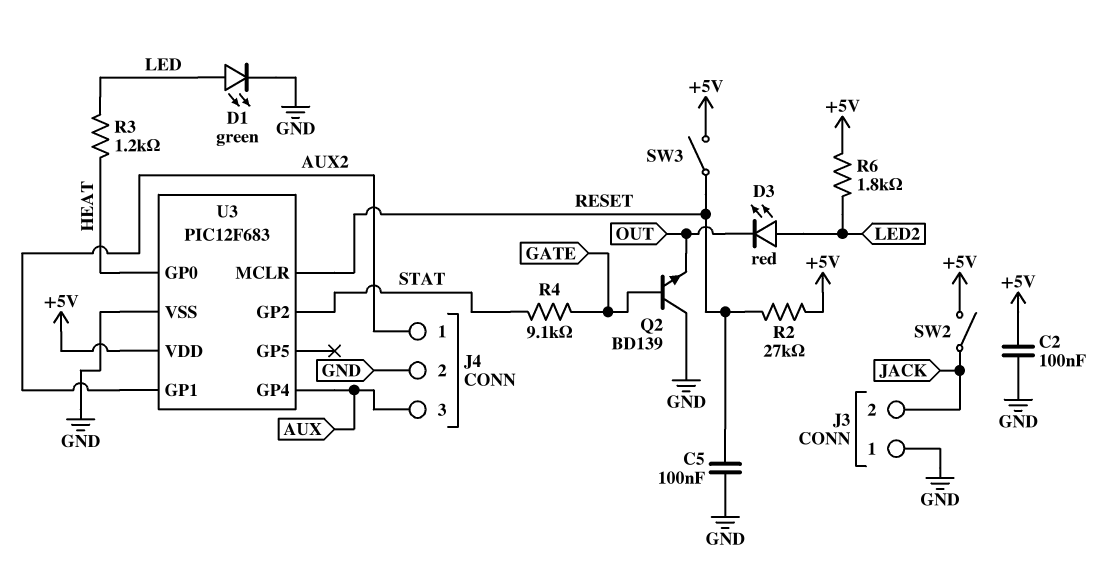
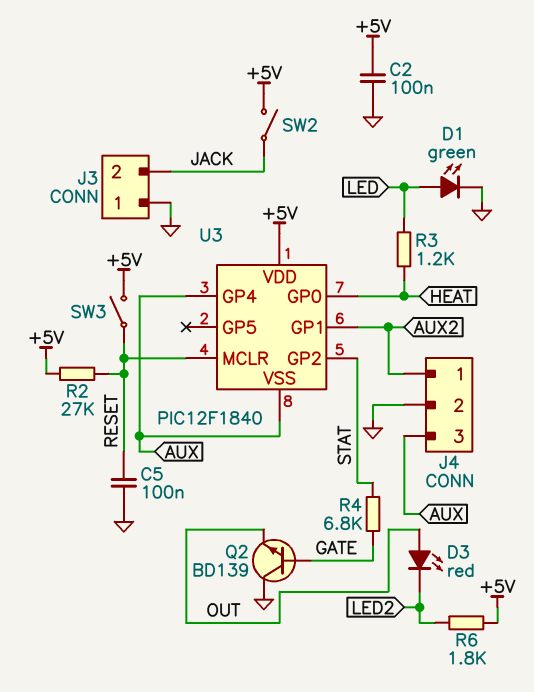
D3: LED red (A LED2, K OUT) -> LED red (A OUT, K LED2)
R4: 9.1k (GATE, STAT) -> 6.8k (GATE, STAT)
U3: PIC12F683 -> PIC12F1840
U3 pin VSS: GND -> AUX

